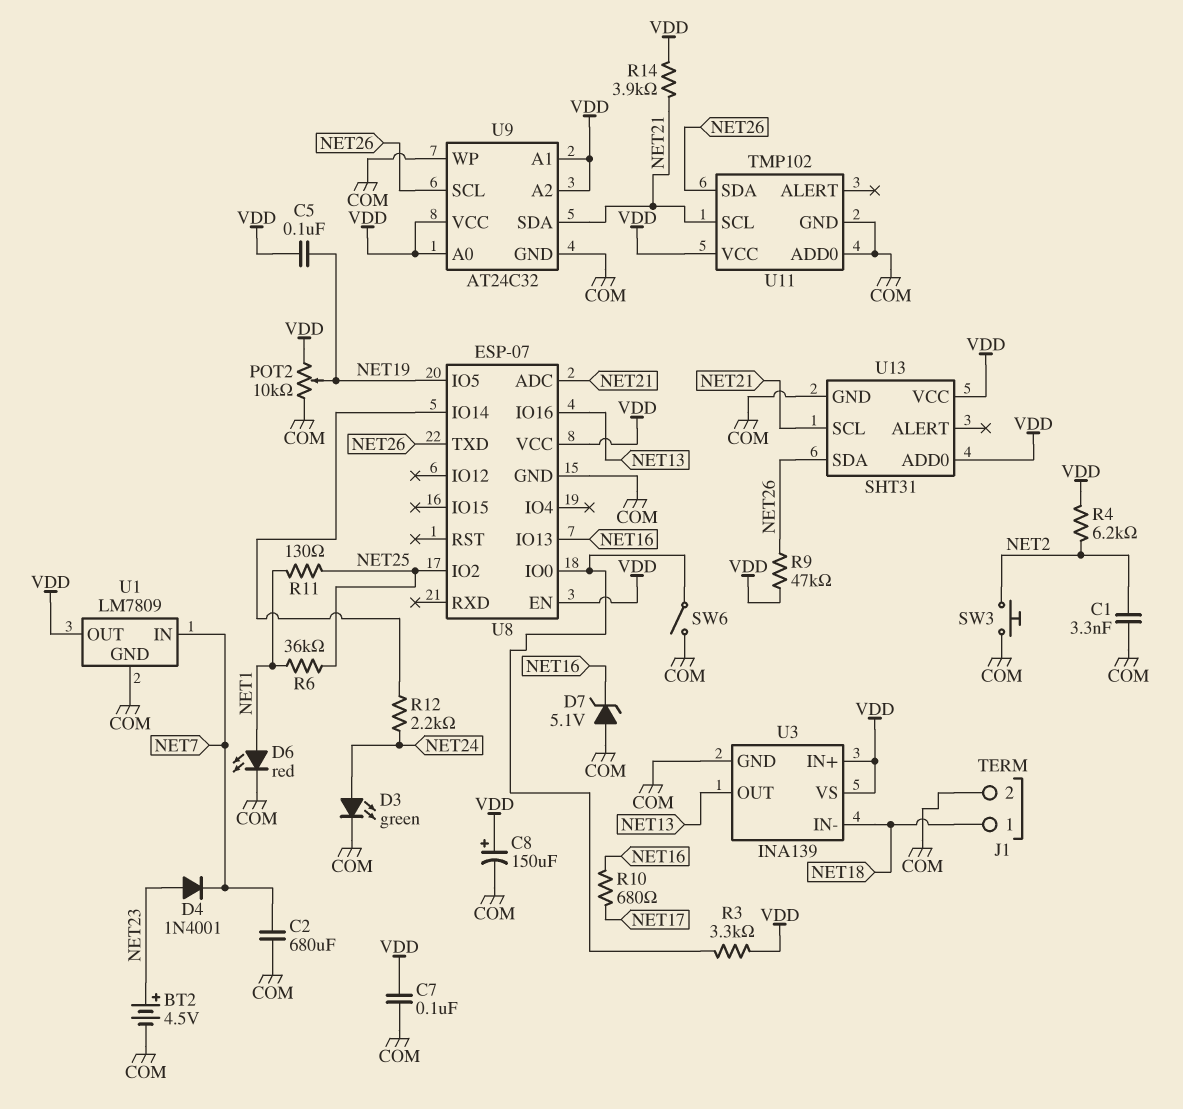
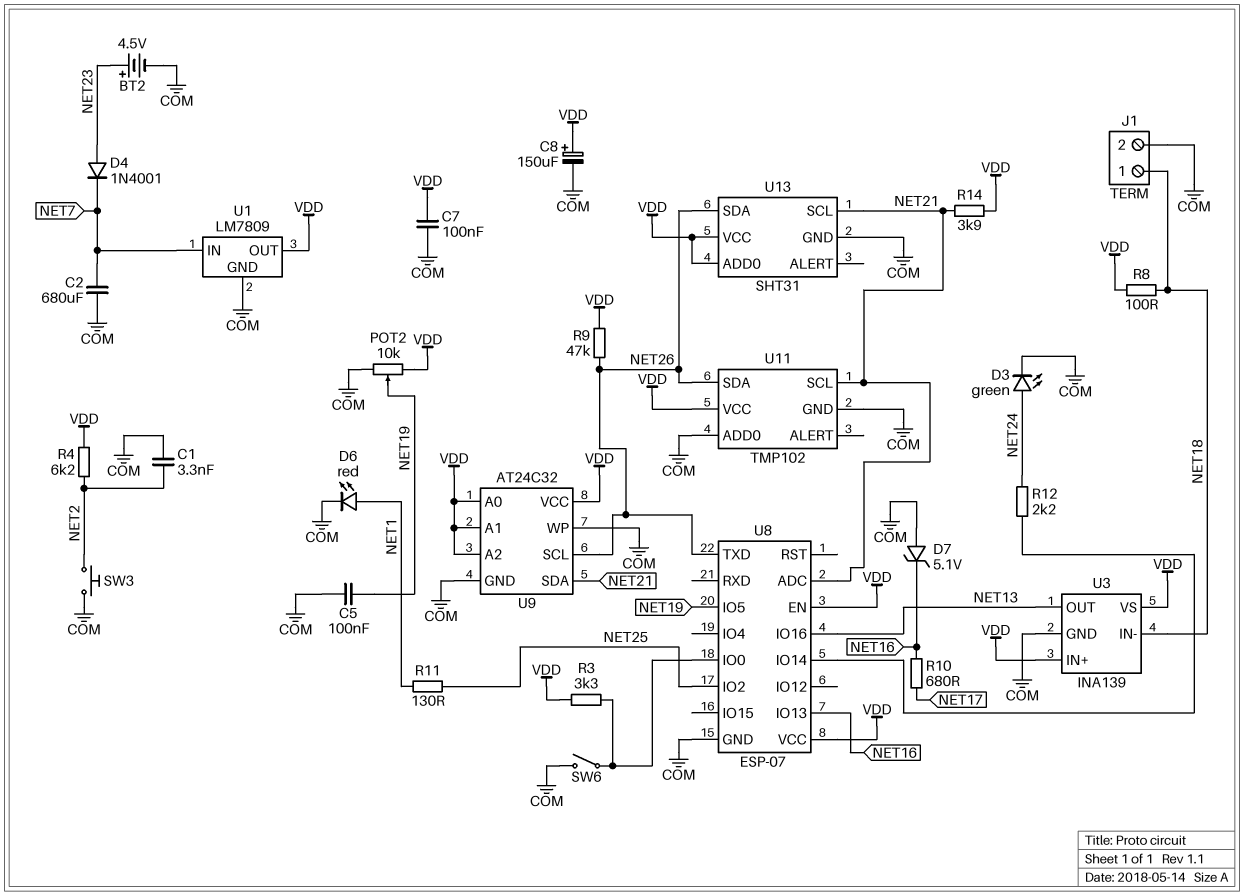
C5: 100nF (NET19, VDD) -> 100nF (COM, NET19)
R6: 36k (NET1, NET25) -> none
R8: none -> 100 (NET18, VDD)

